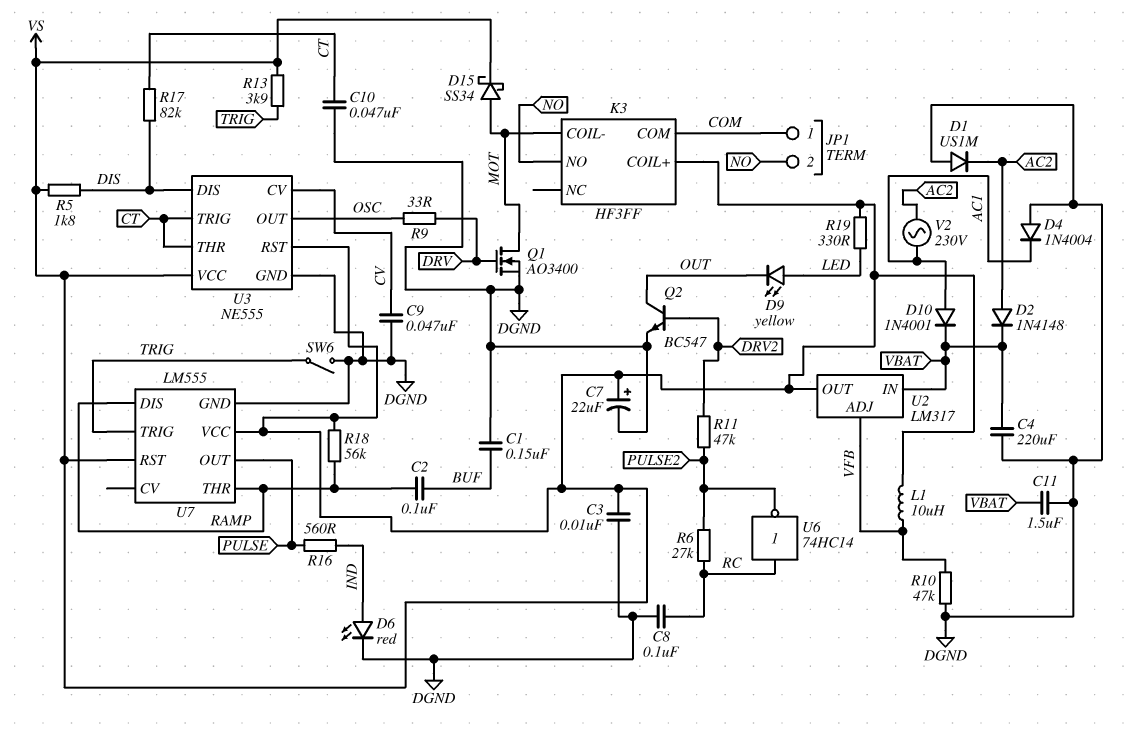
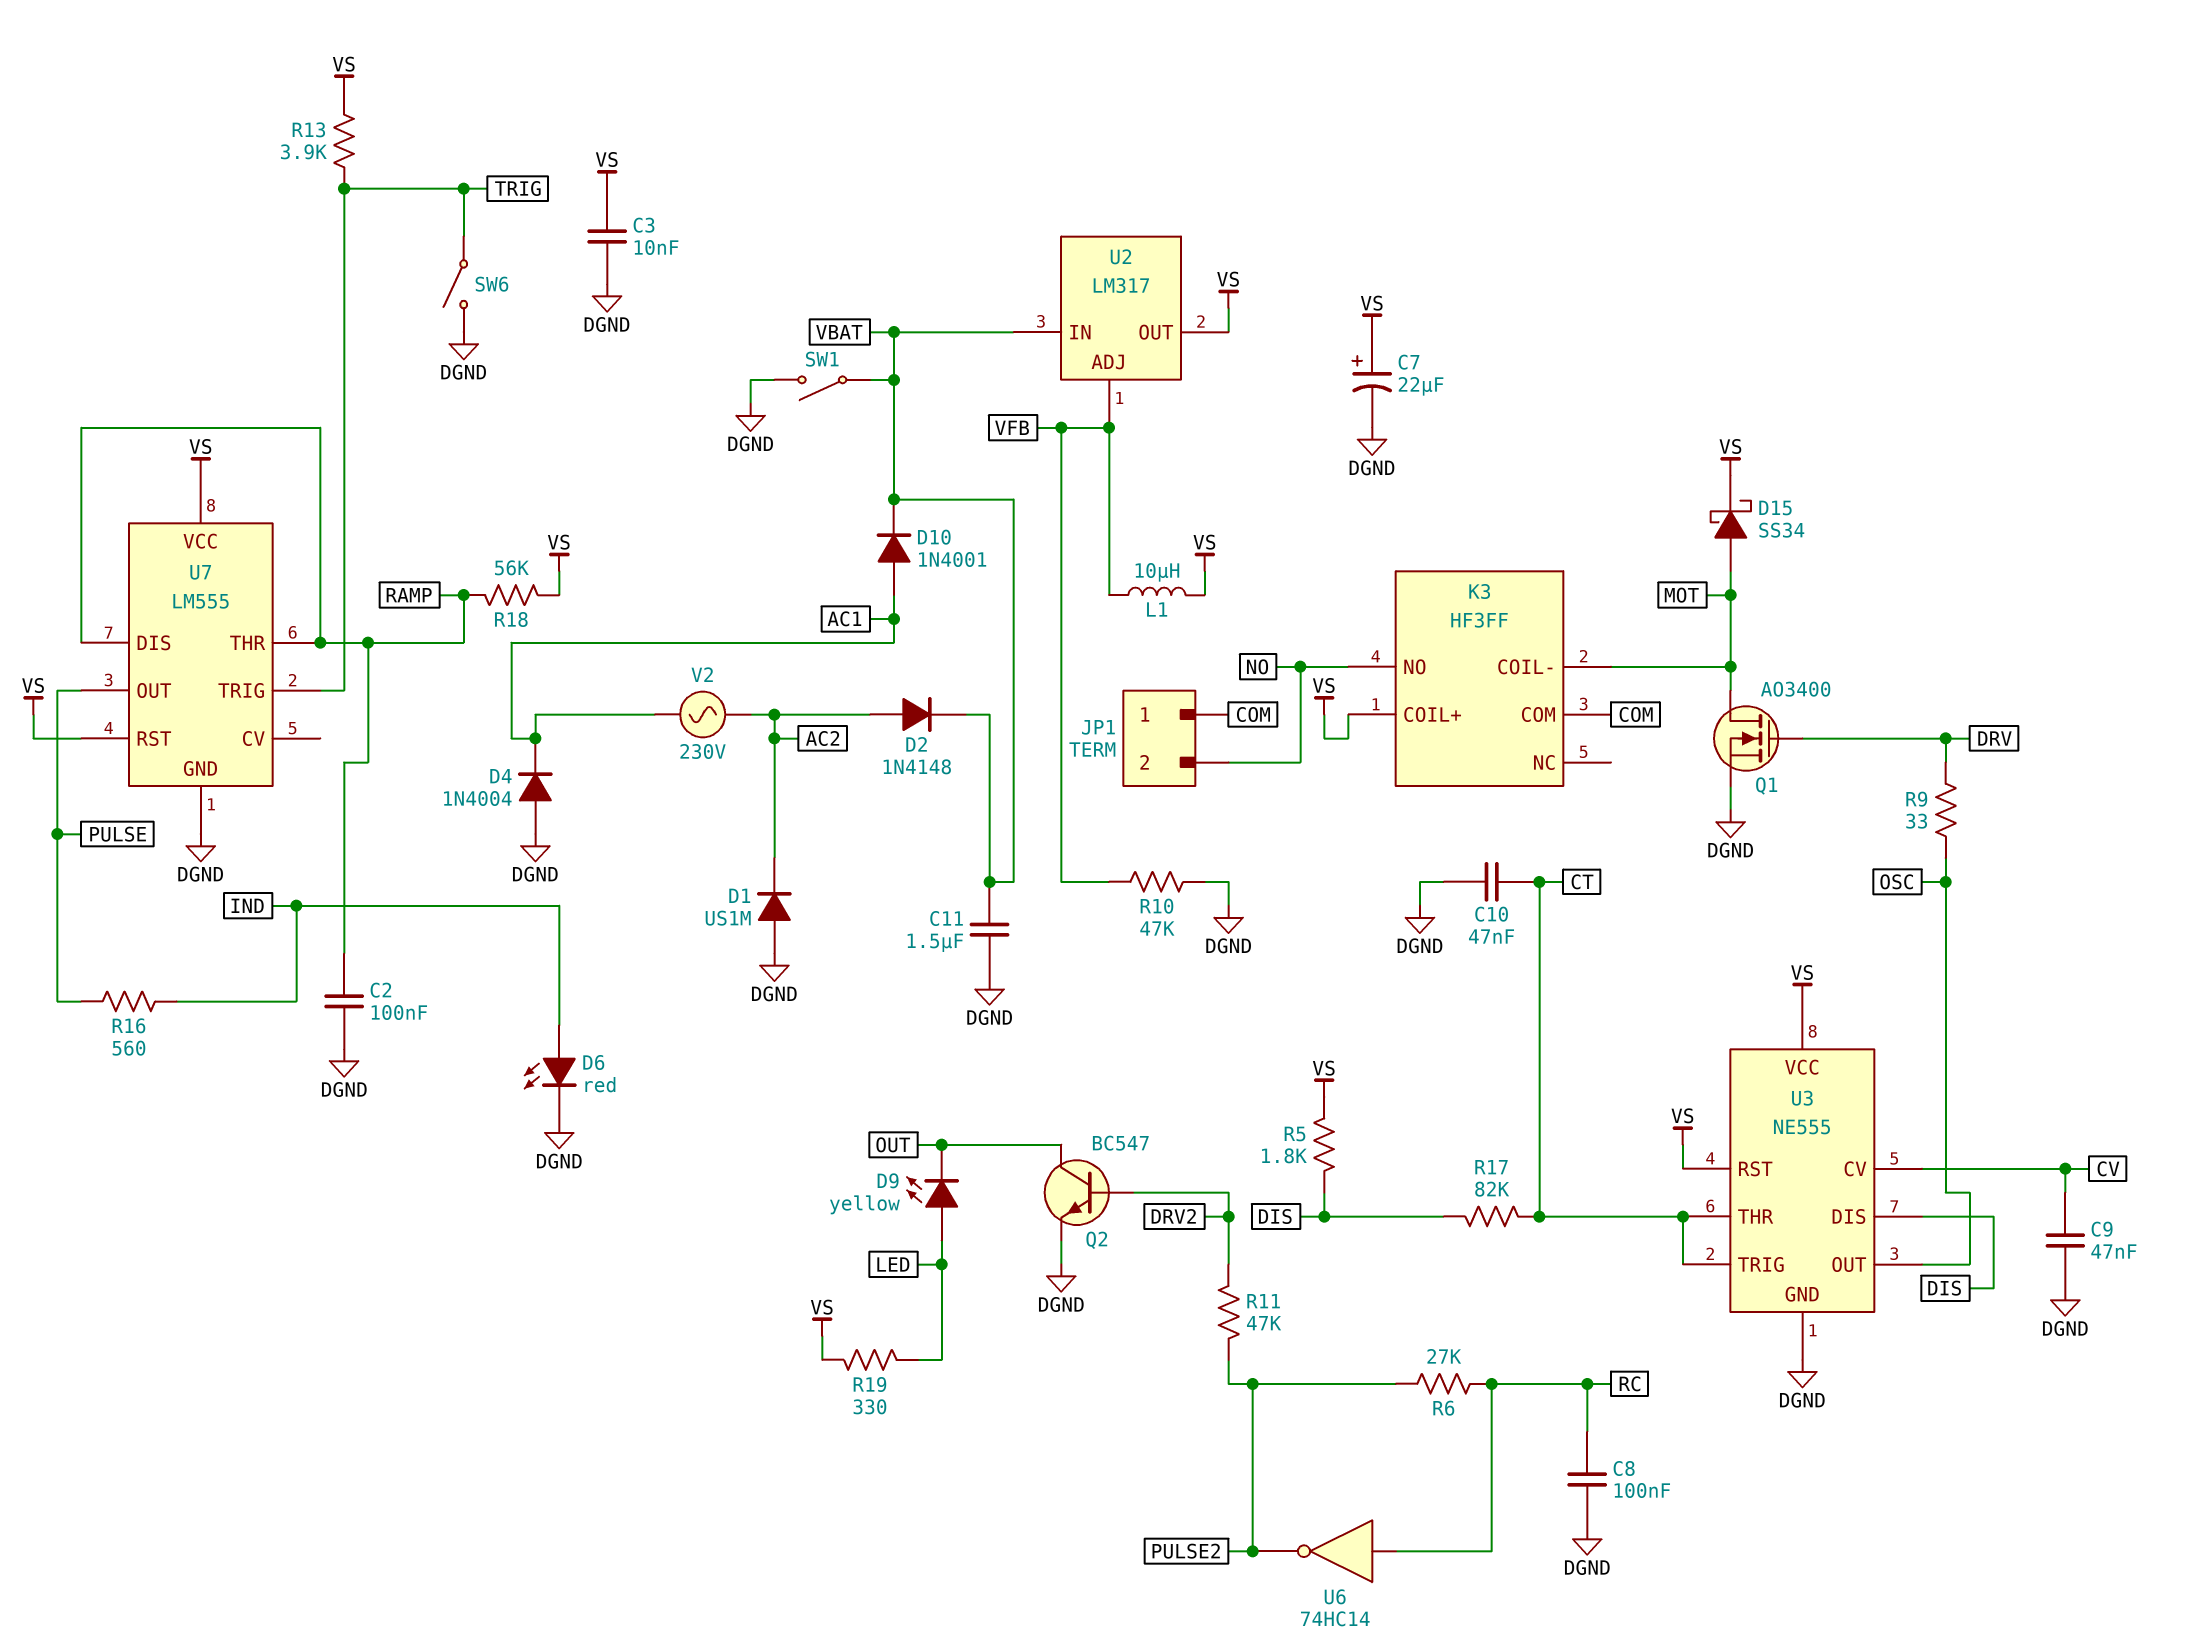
C1: 150nF (BUF, DGND) -> none
C2: 100nF (BUF, RAMP) -> 100nF (DGND, RAMP)
C4: 220uF (DGND, VBAT) -> none
SW1: none -> switch (DGND, VBAT)

